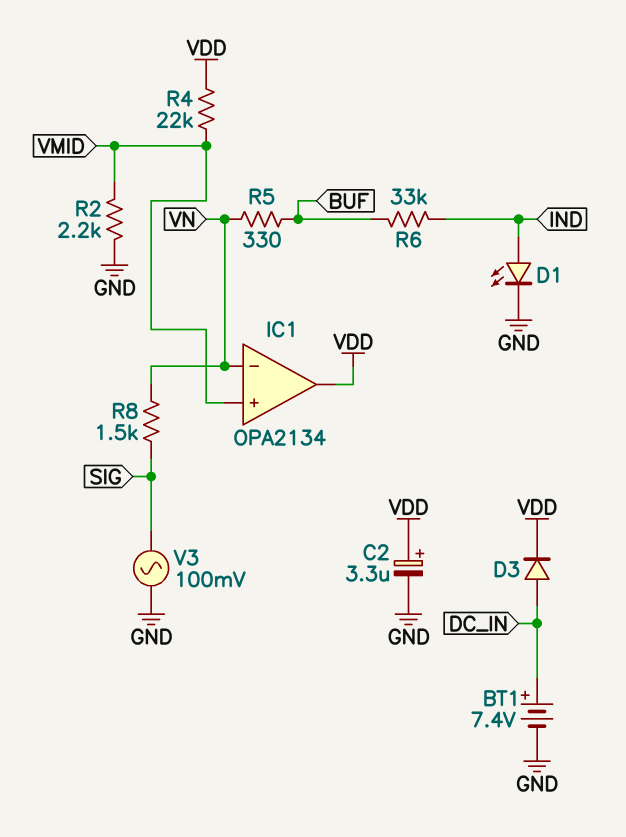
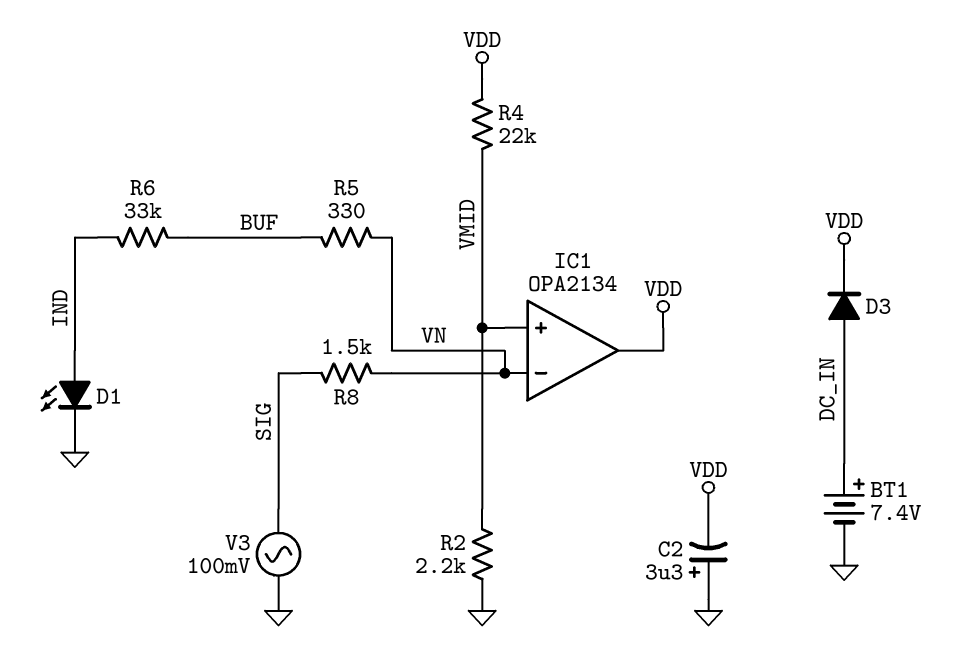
C2: 3.3uF (plus VDD, minus GND) -> 3.3uF (plus GND, minus VDD)

